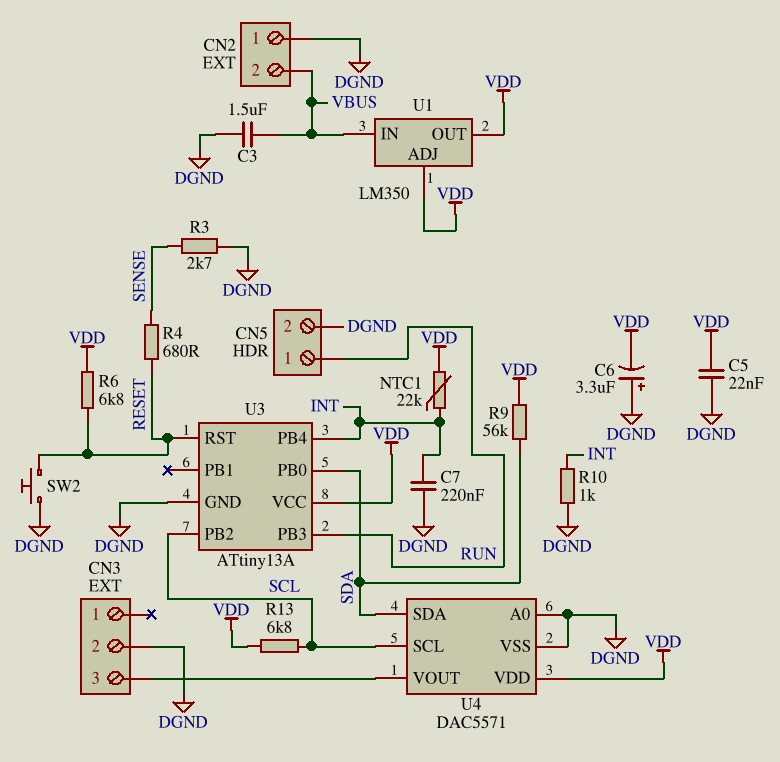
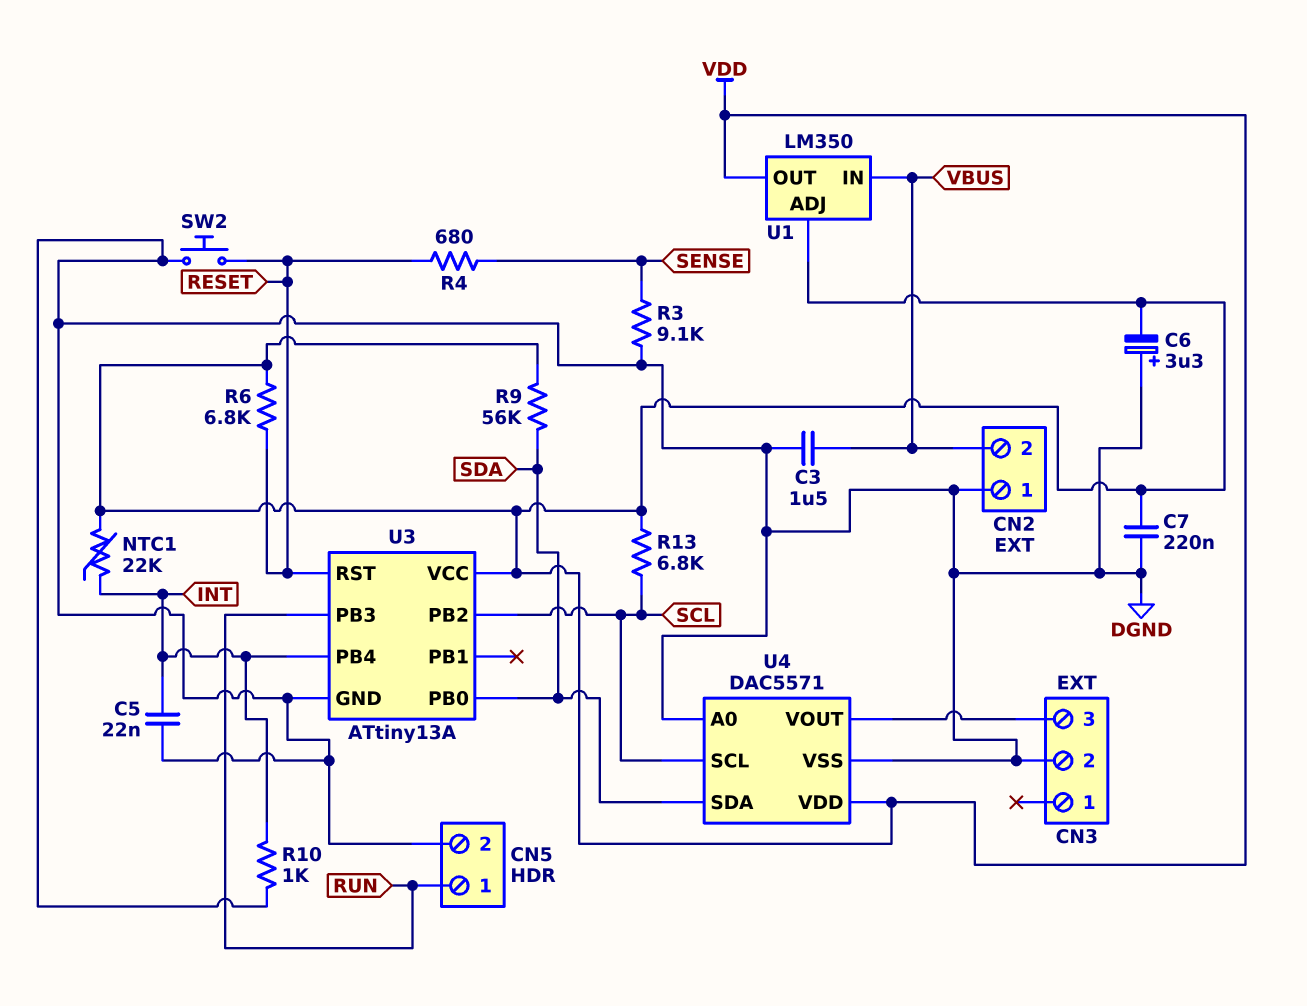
C5: 22nF (DGND, VDD) -> 22nF (DGND, INT)
C7: 220nF (DGND, INT) -> 220nF (DGND, VDD)
R3: 2.7k (DGND, SENSE) -> 9.1k (DGND, SENSE)

